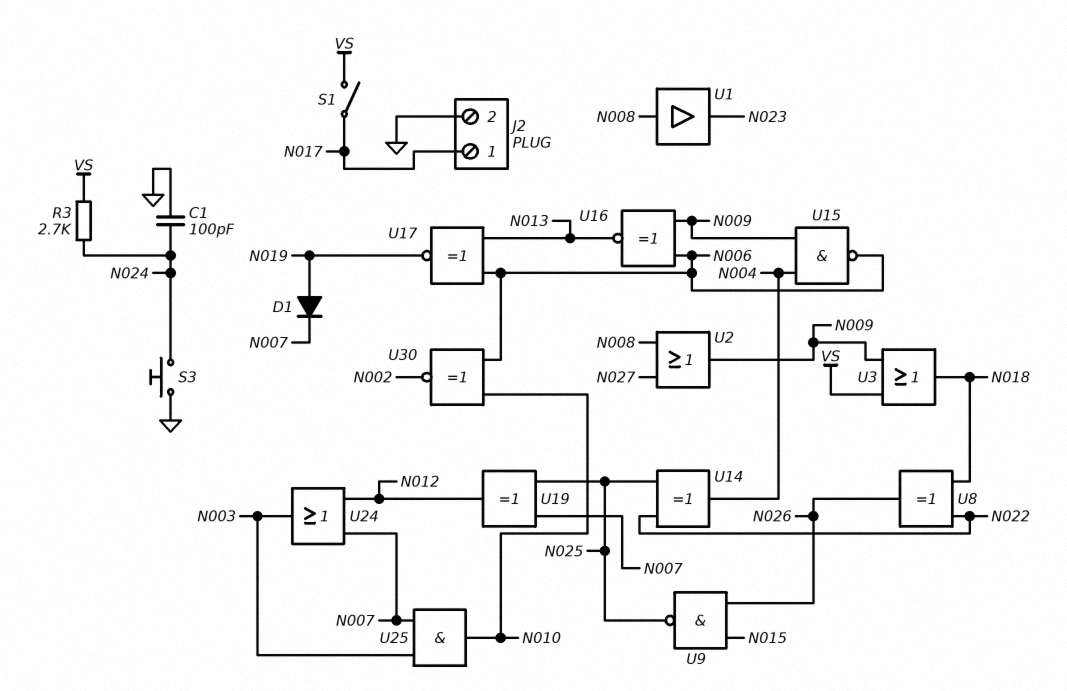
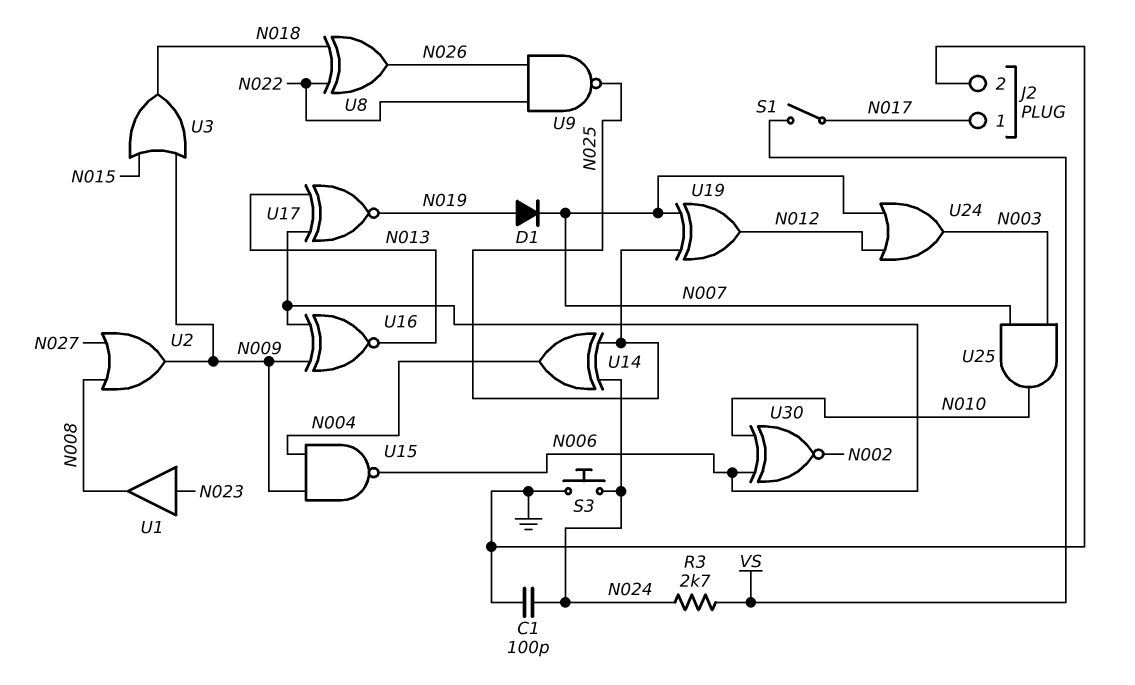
U1: buffer (in N008, out N023) -> buffer (in N023, out N008)
U3: OR (in N009, in VS, out N018) -> OR (in N009, in N015, out N018)
U9: NAND (in N015, in N026, out N025) -> NAND (in N022, in N026, out N025)
U14: XOR (in N022, in N025, out N004) -> XOR (in N024, in N025, out N004)

